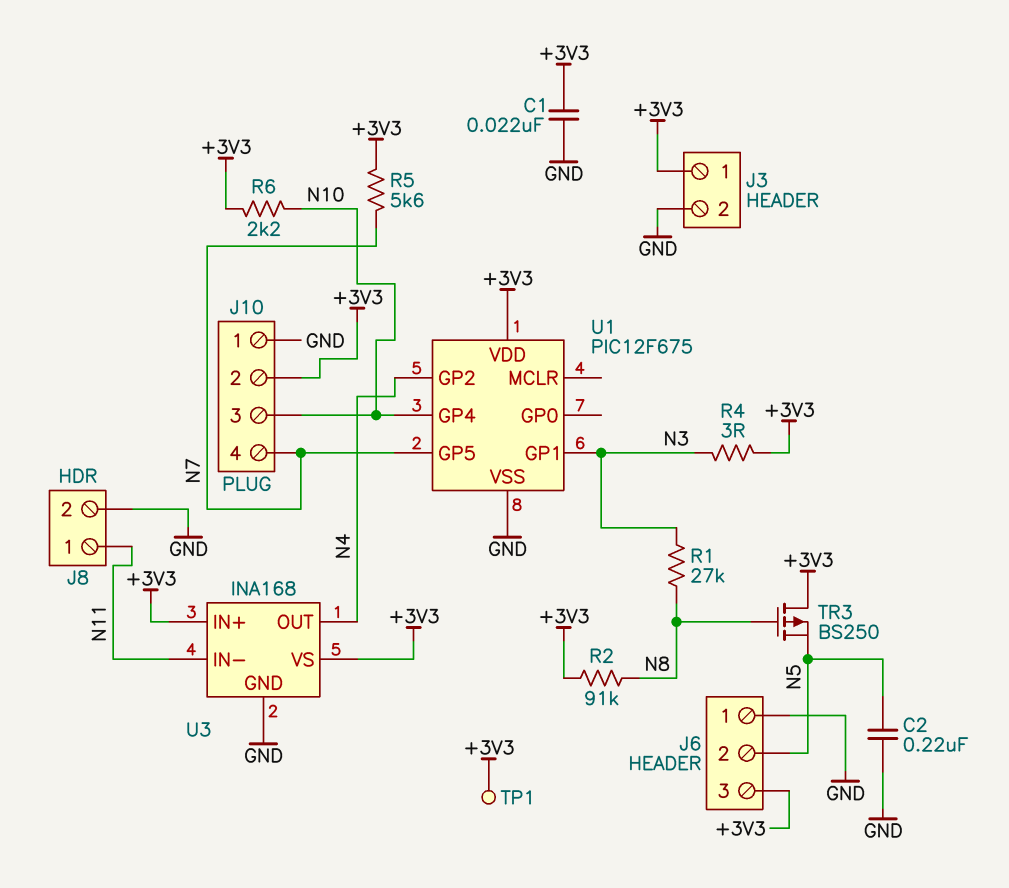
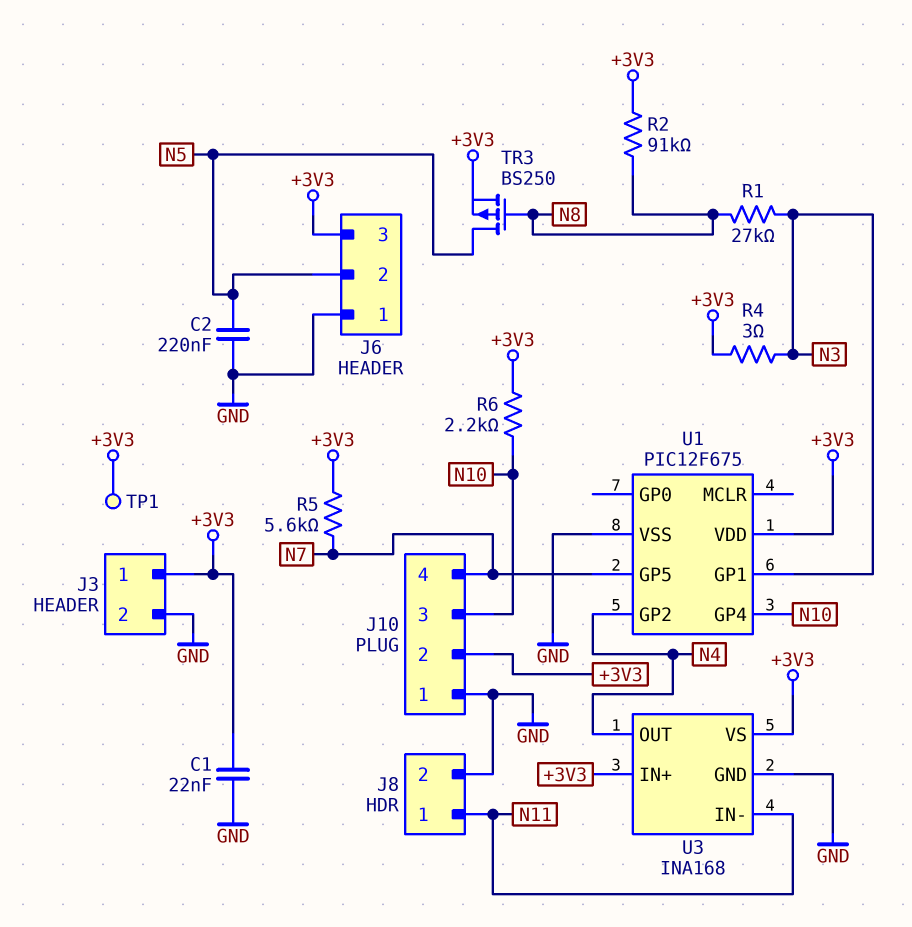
TR3: PMOS BS250 (G N8, D +3V3, S N5) -> PMOS BS250 (G N8, D N5, S +3V3)

